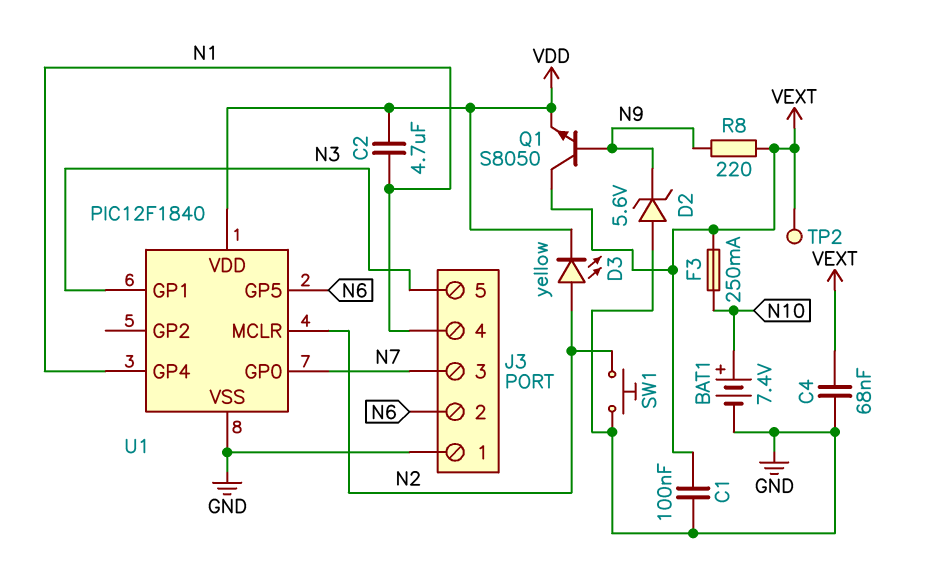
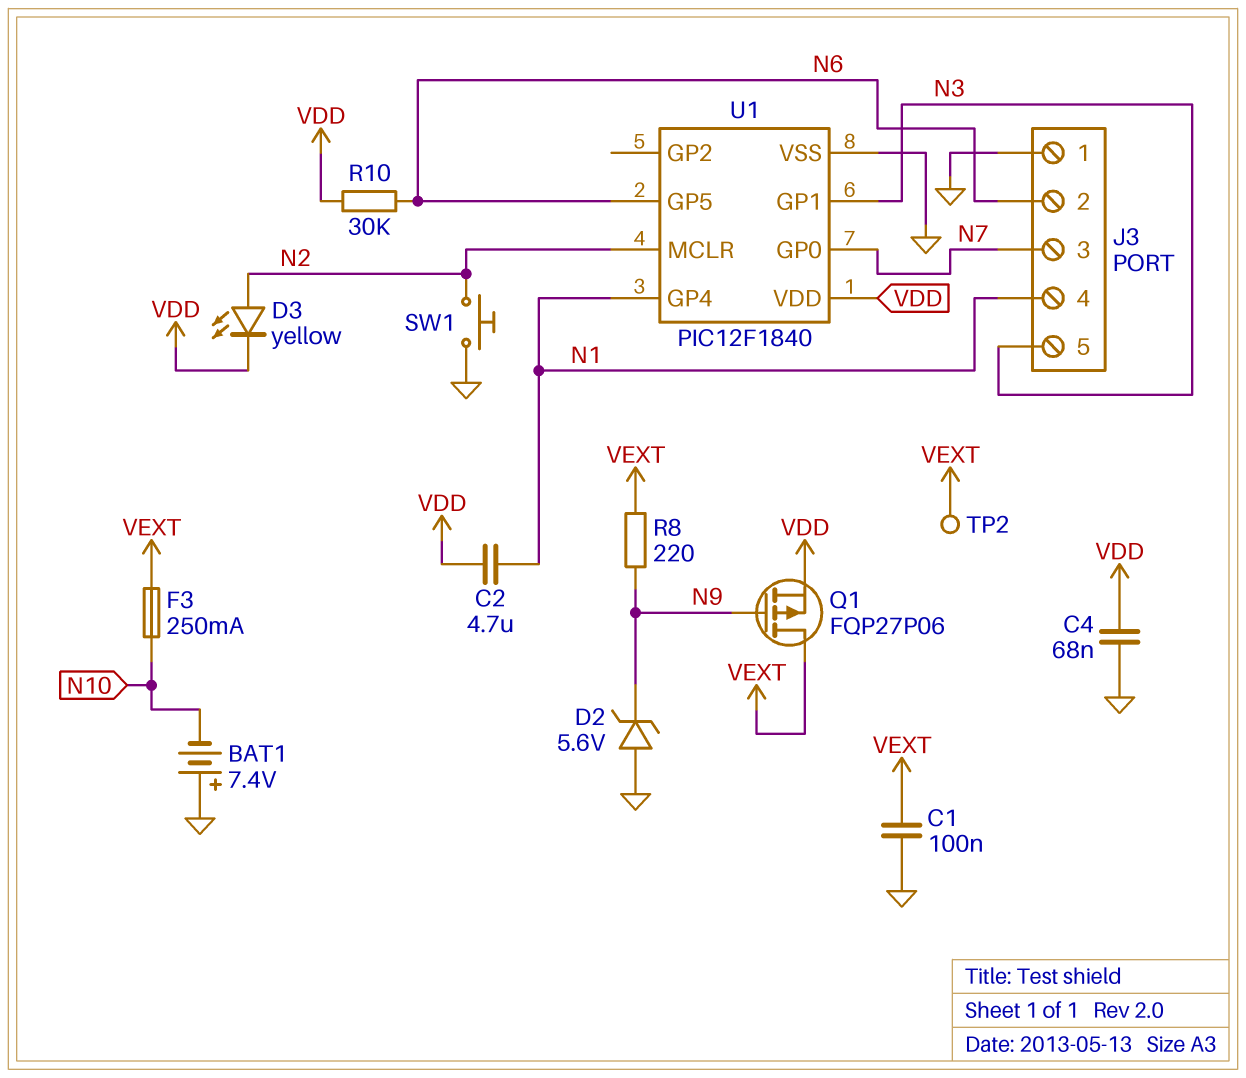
BAT1: 7.4V (plus N10, minus GND) -> 7.4V (plus GND, minus N10)
C4: 68nF (GND, VEXT) -> 68nF (GND, VDD)
Q1: NPN S8050 (B N9, C VEXT, E VDD) -> PMOS FQP27P06 (G N9, D VEXT, S VDD)
R10: none -> 30k (N6, VDD)

